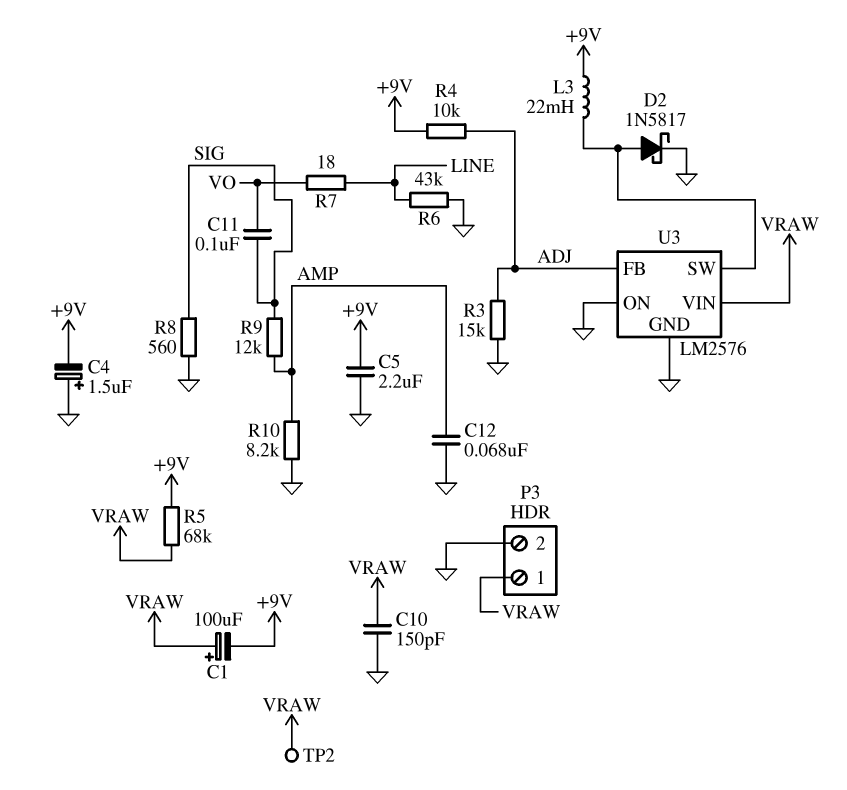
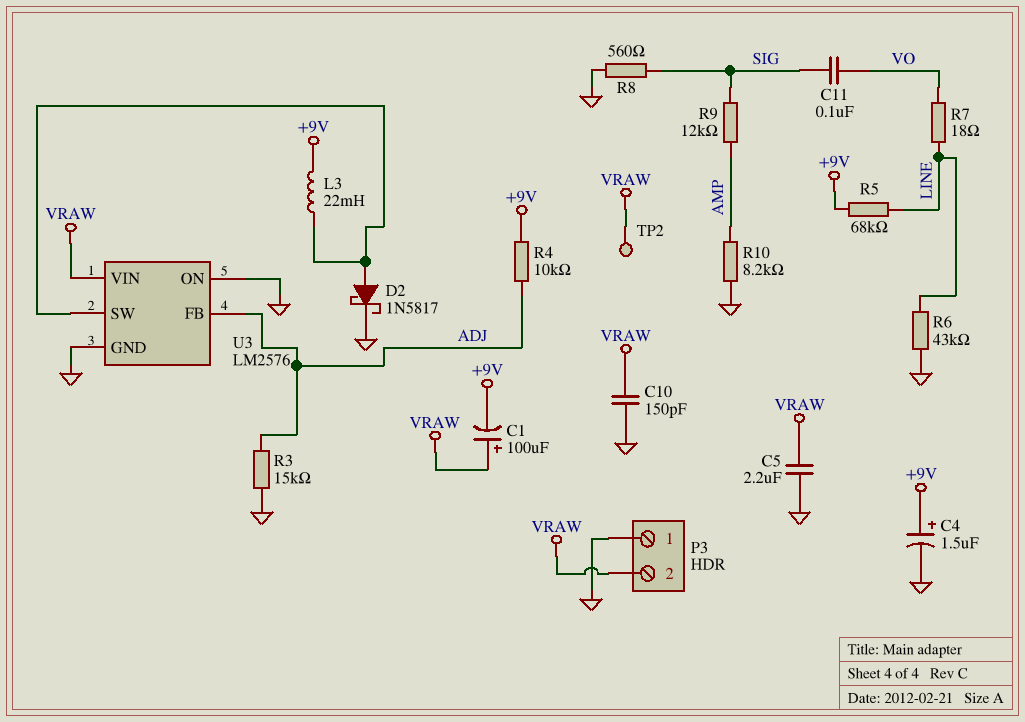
C4: 1.5uF (plus GND, minus +9V) -> 1.5uF (plus +9V, minus GND)
C5: 2.2uF (+9V, GND) -> 2.2uF (GND, VRAW)
C12: 68nF (AMP, GND) -> none
P3 pin 1: VRAW -> GND
P3 pin 2: GND -> VRAW
R5: 68k (+9V, VRAW) -> 68k (+9V, LINE)

